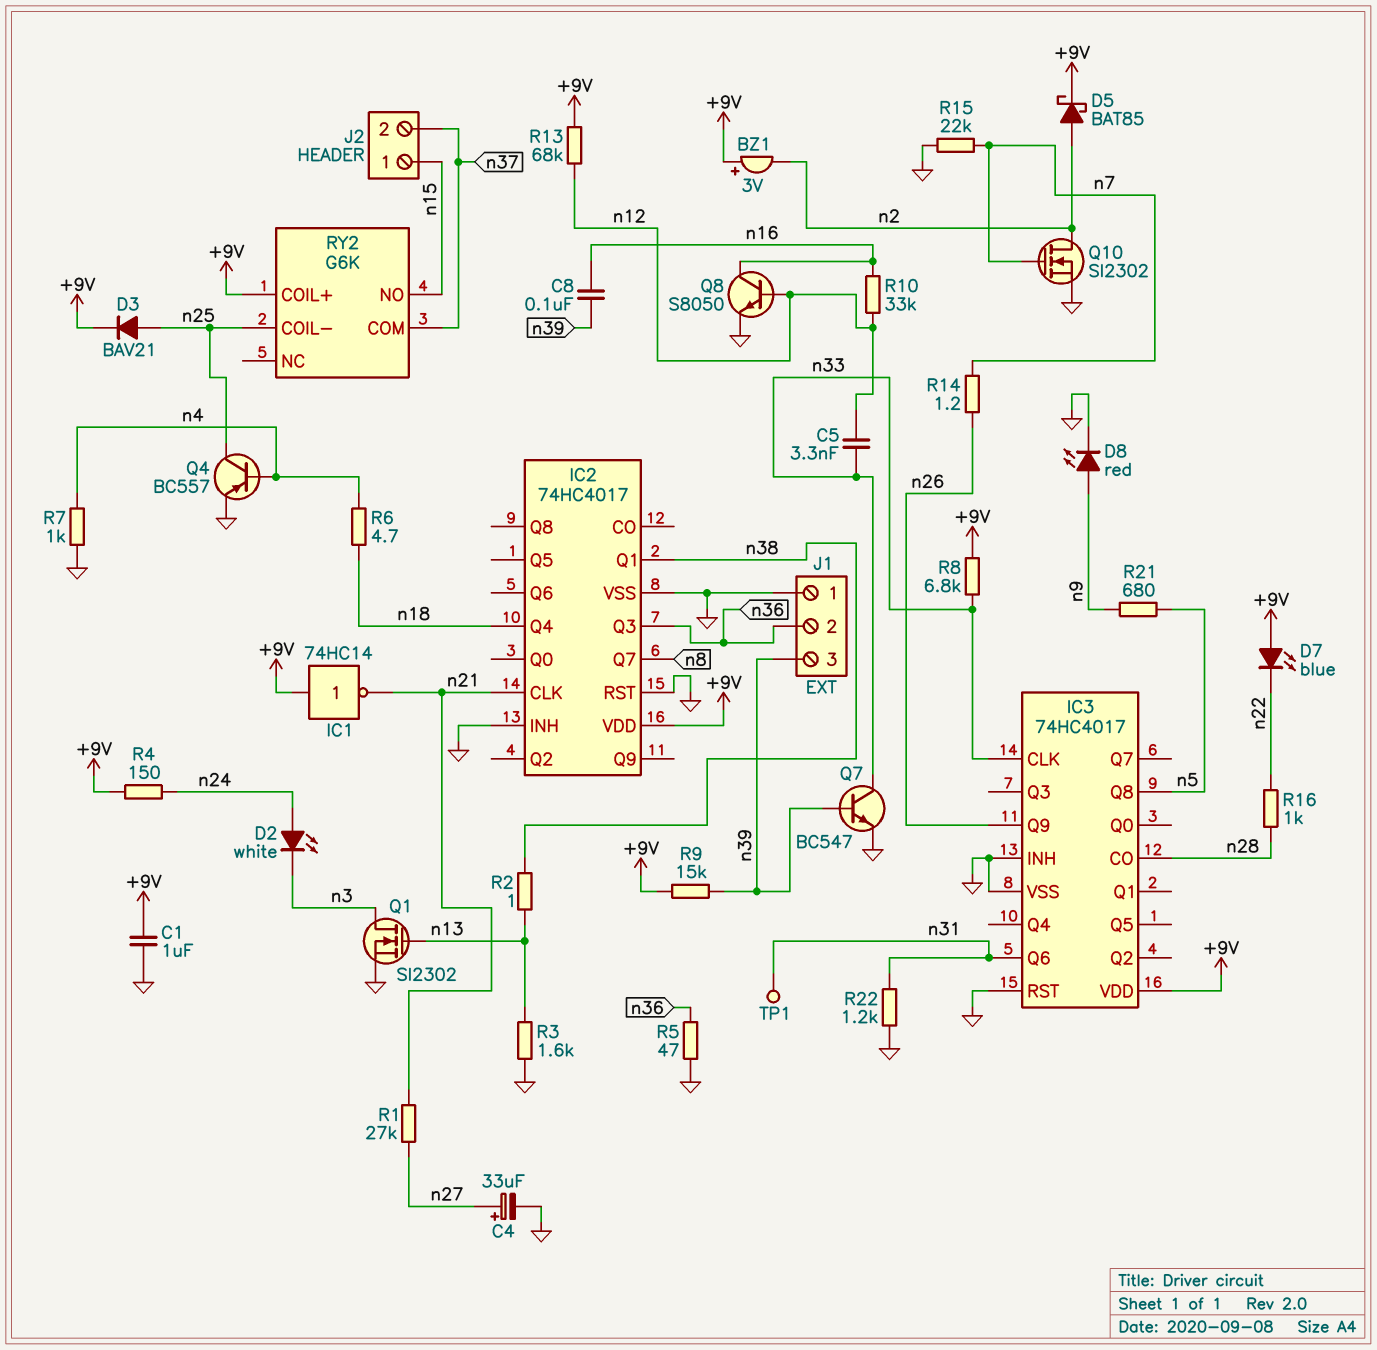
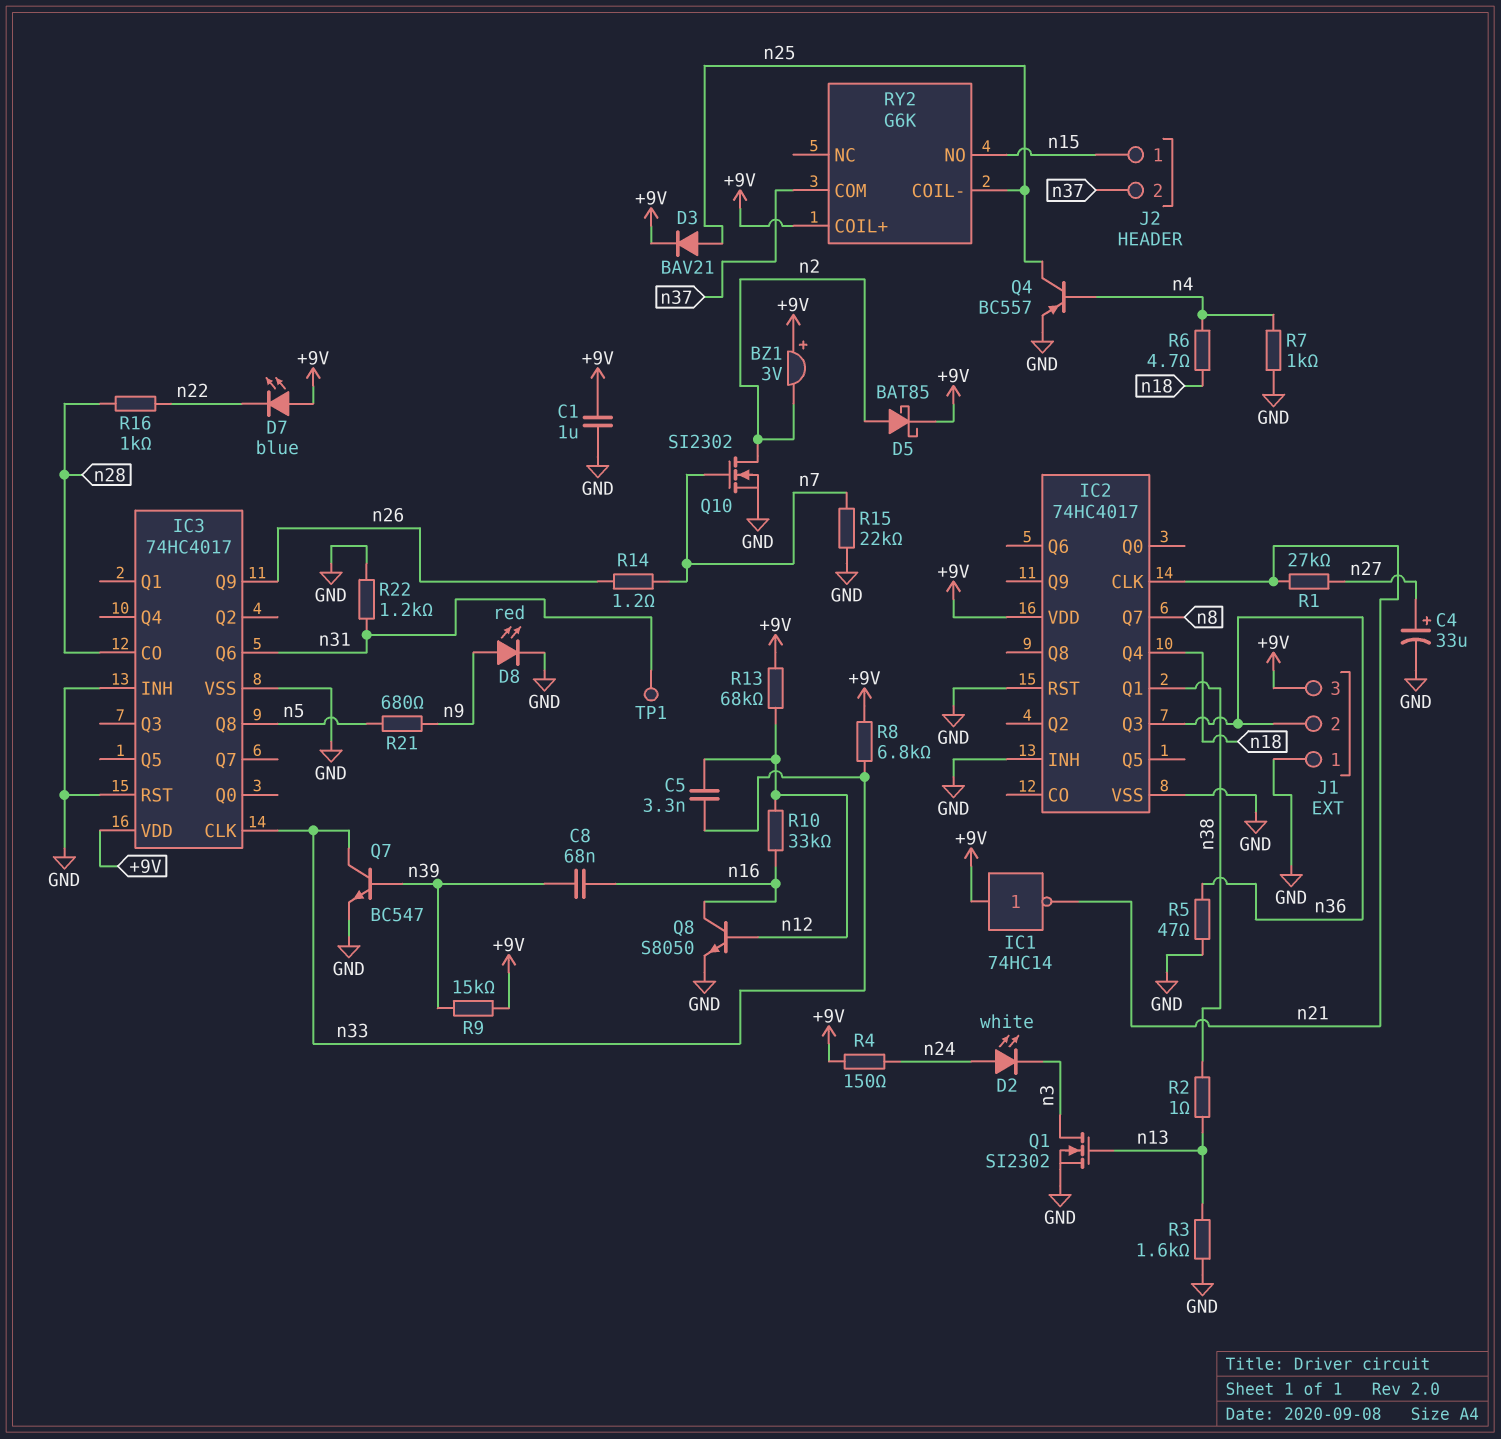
C8: 100nF (n16, n39) -> 68nF (n16, n39)
J1 pin 3: n39 -> +9V

